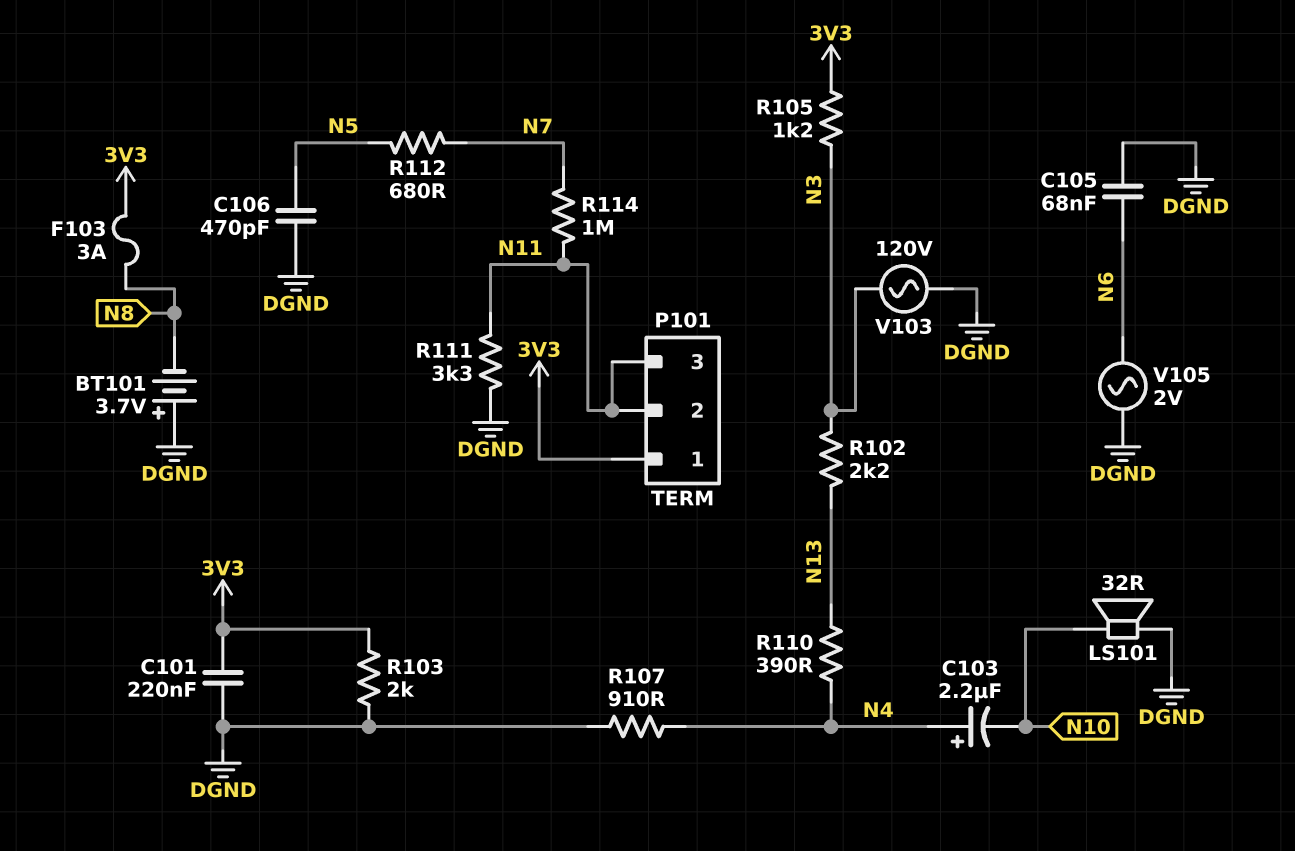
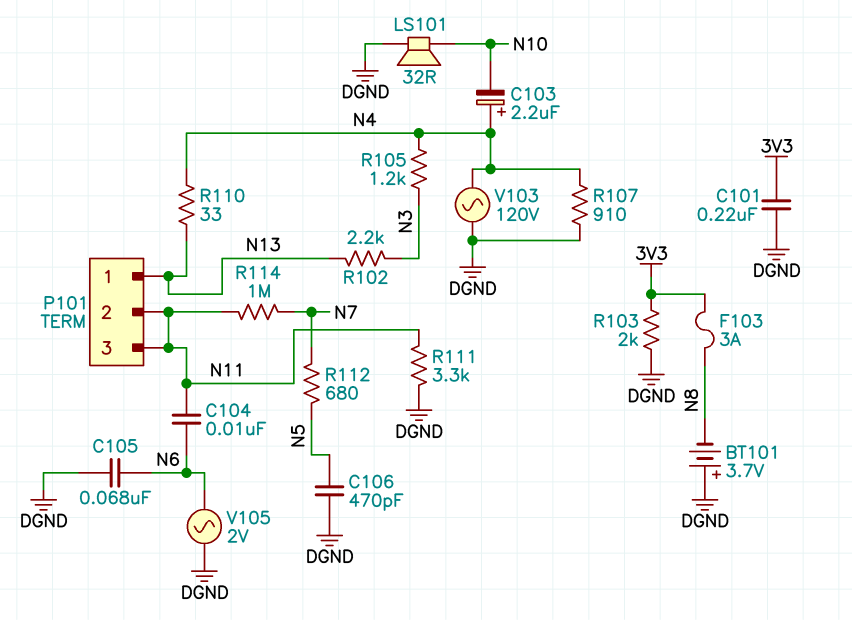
C104: none -> 10nF (N6, N11)
P101 pin 1: 3V3 -> N13
R105: 1.2k (3V3, N3) -> 1.2k (N3, N4)
R110: 390 (N4, N13) -> 33 (N4, N13)
V103: AC 120V (DGND, N3) -> AC 120V (DGND, N4)

